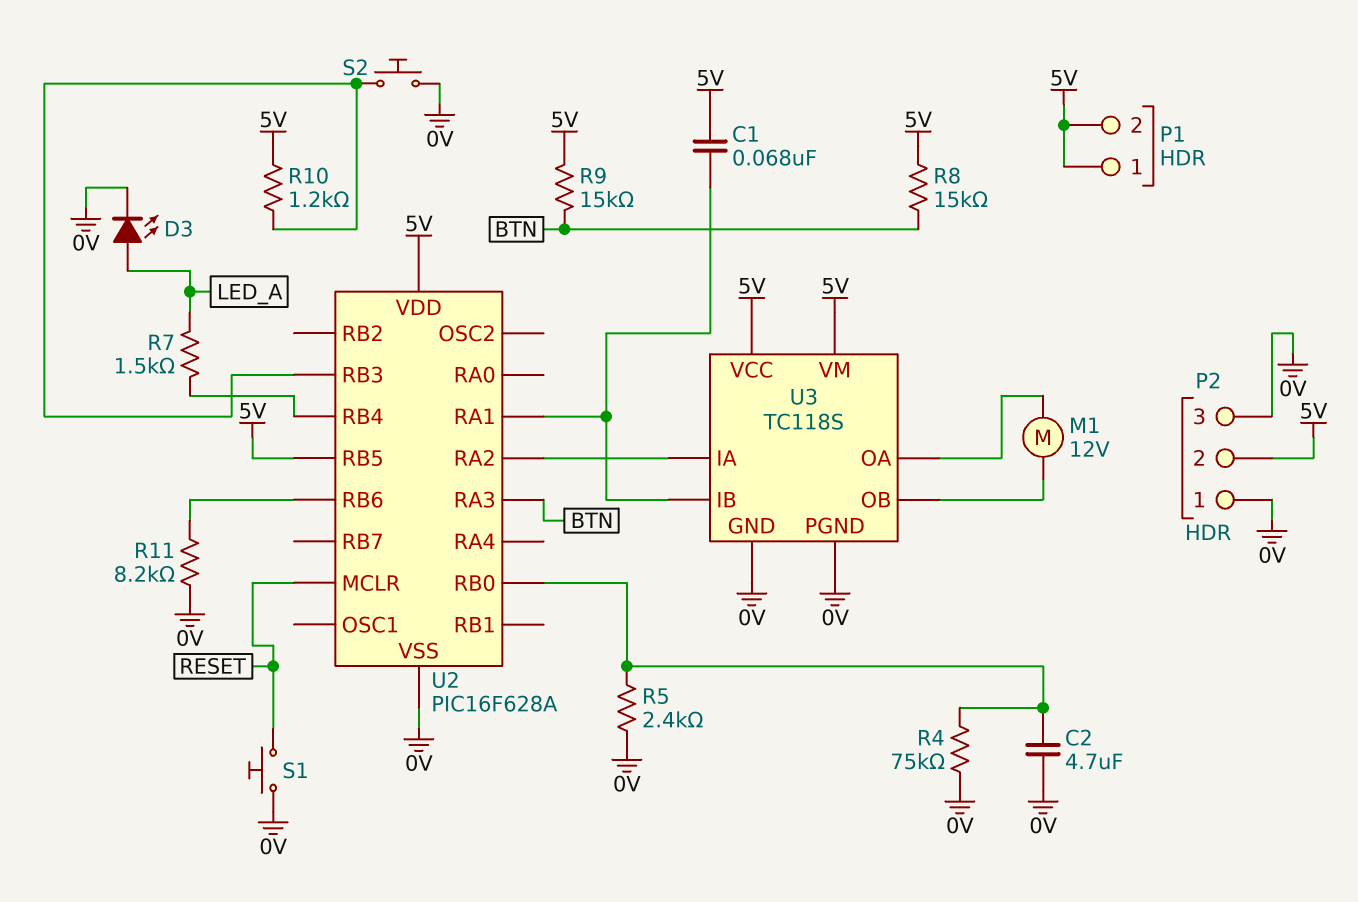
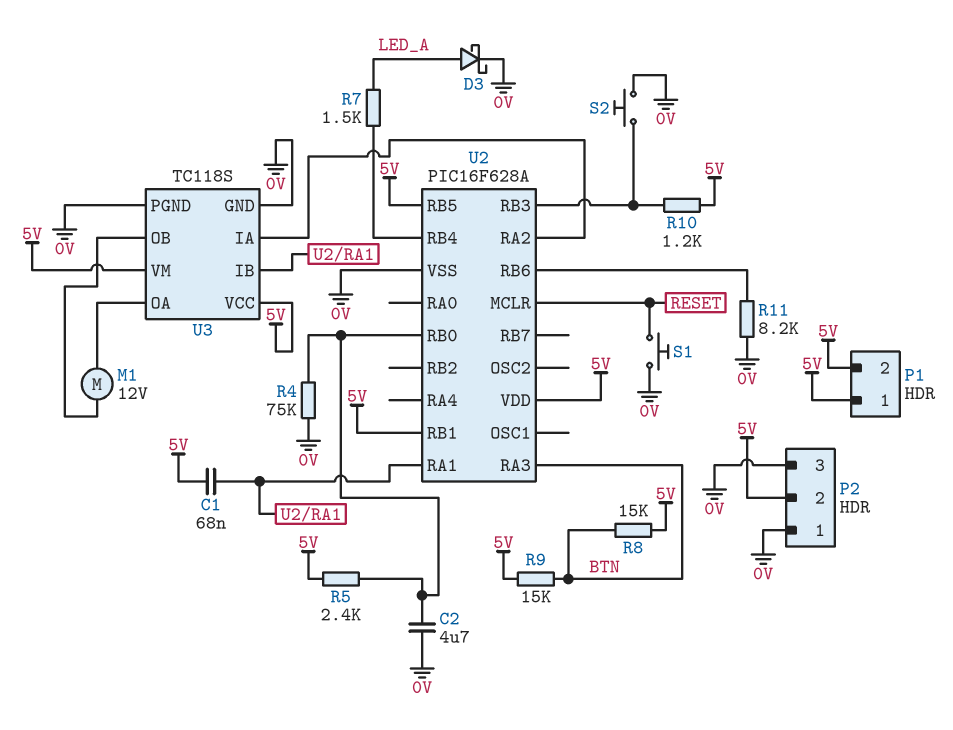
D3: LED (A LED_A, K 0V) -> schottky (A LED_A, K 0V)
R5: 2.4k (0V, U2/RB0) -> 2.4k (5V, U2/RB0)
U2 pin RB1: none -> 5V

